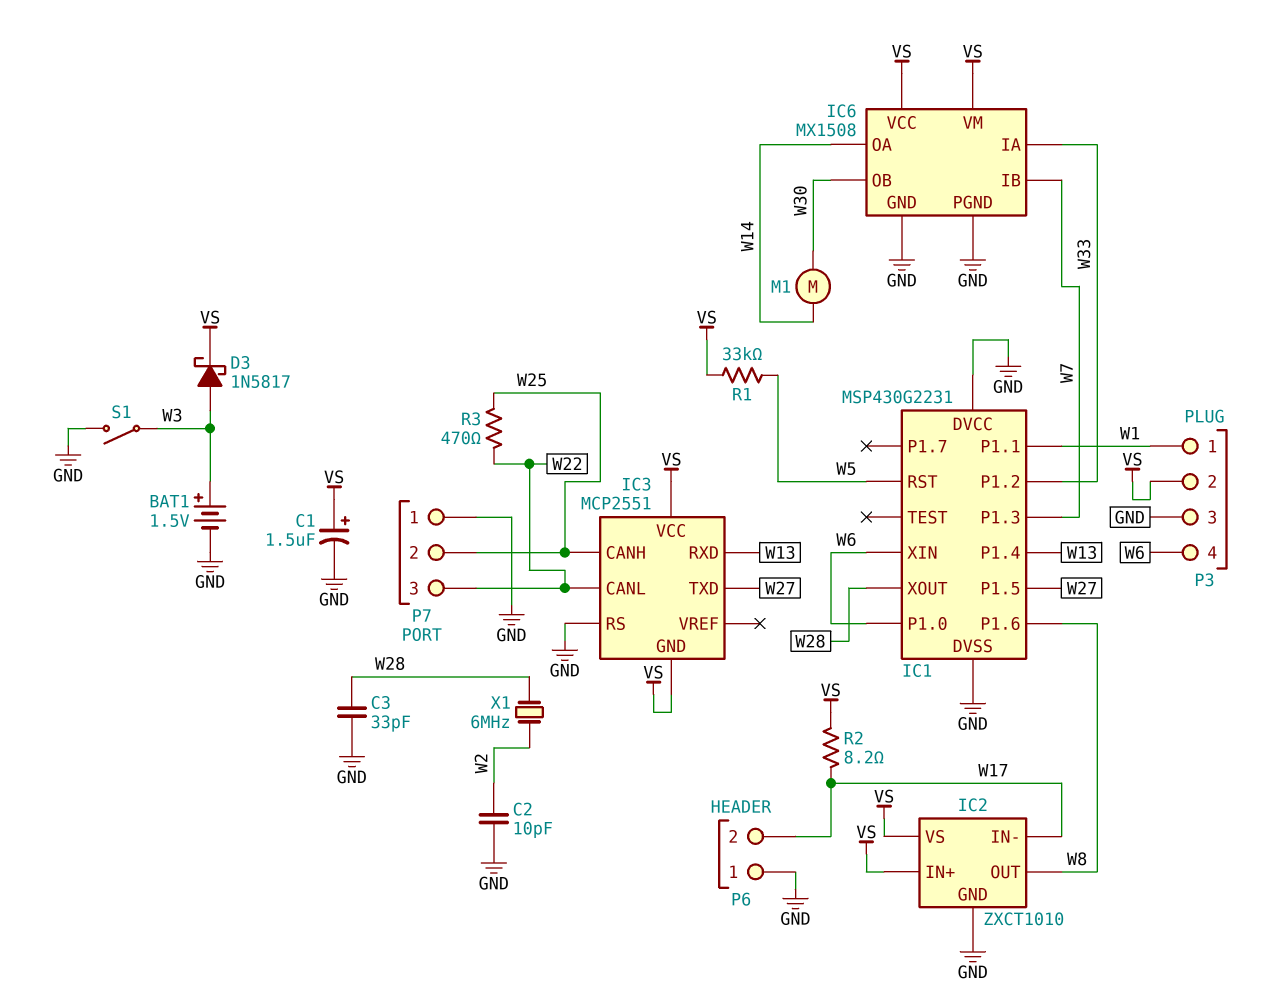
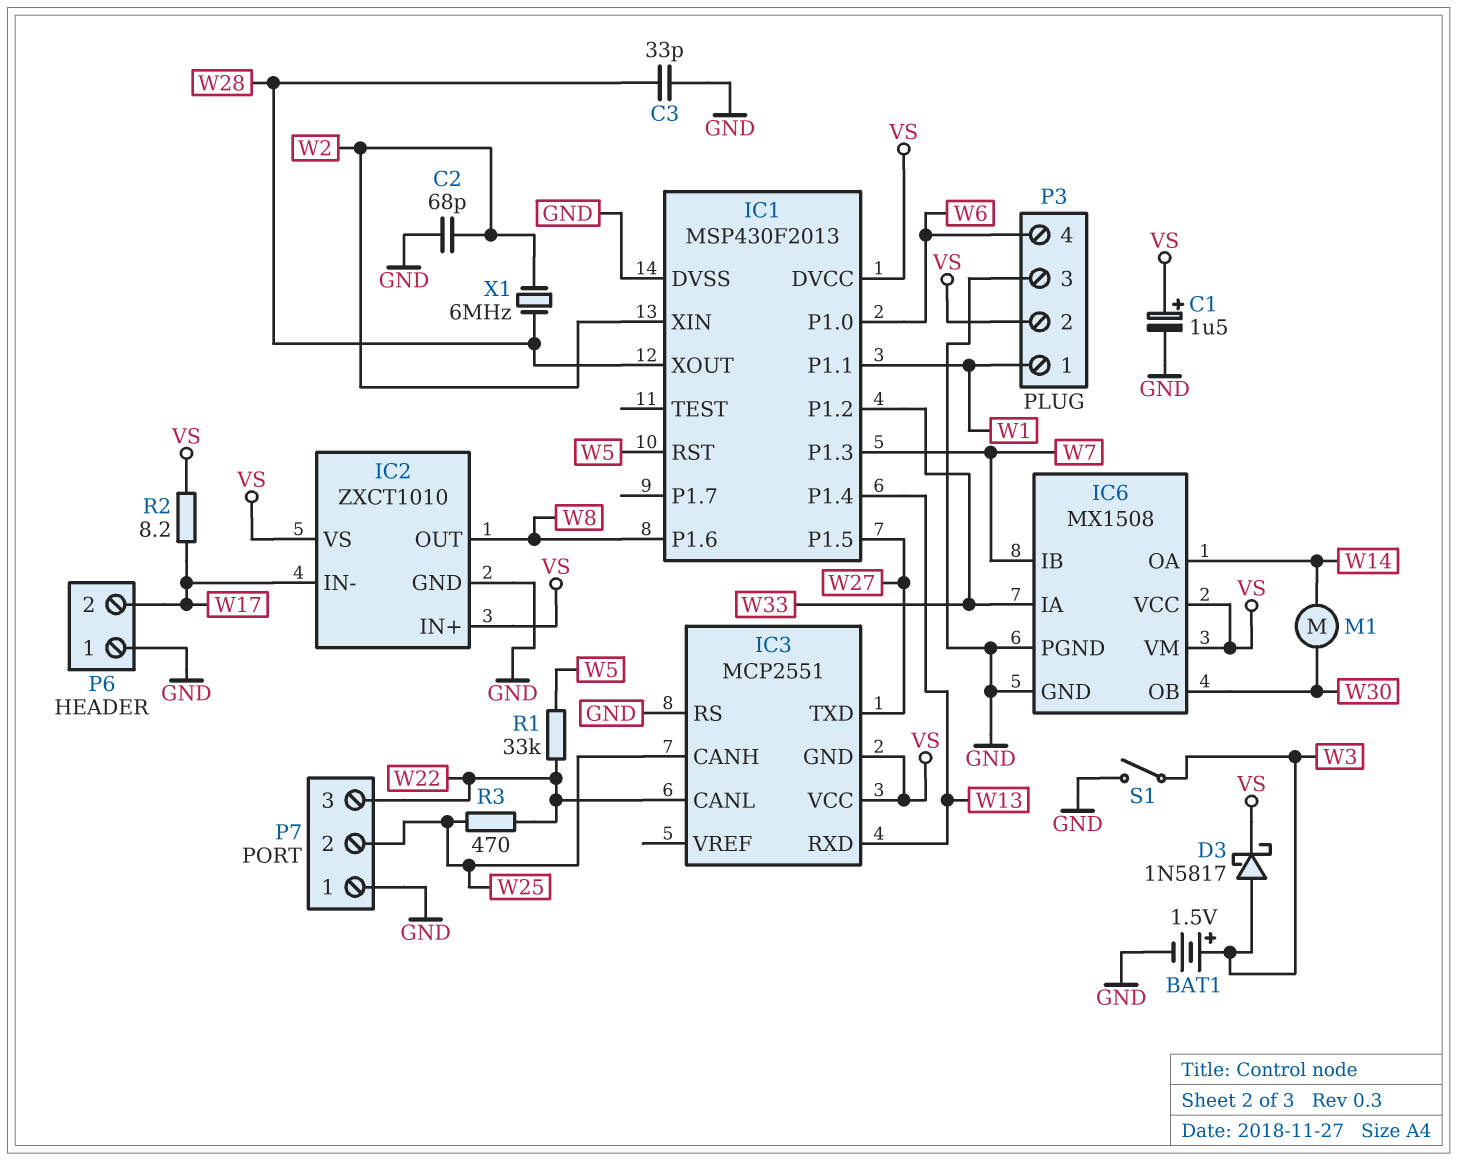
C2: 10pF (GND, W2) -> 68pF (GND, W2)
IC1: MSP430G2231 -> MSP430F2013
IC1 pin DVCC: GND -> VS
IC1 pin XIN: W6 -> W2
R1: 33k (VS, W5) -> 33k (W5, W22)

